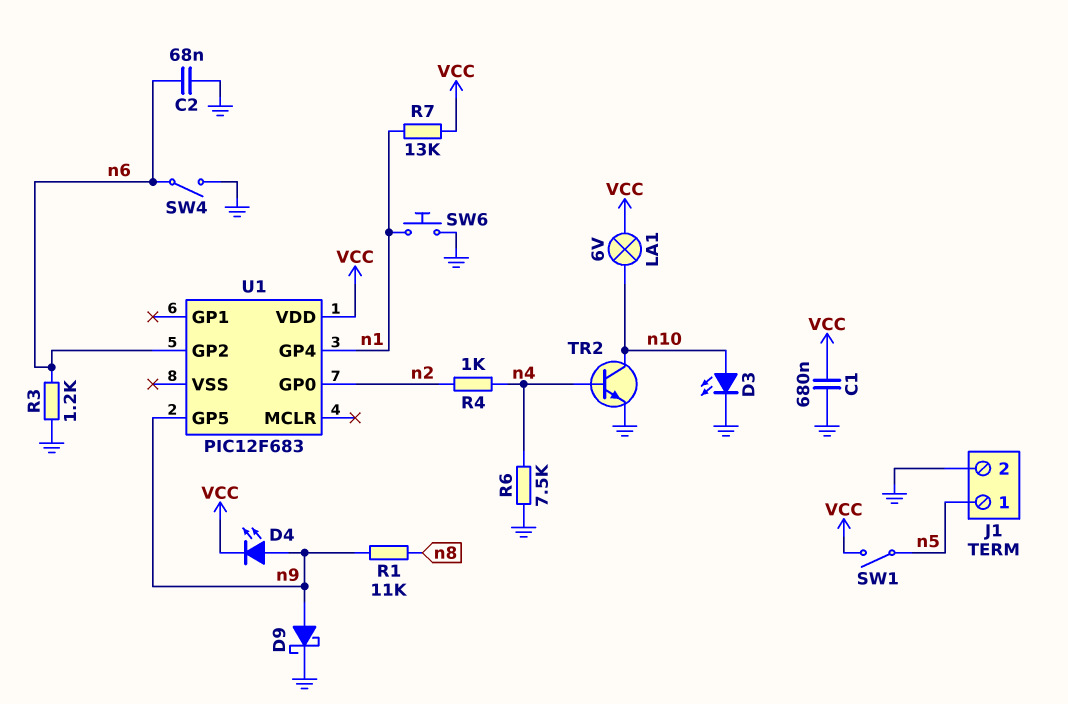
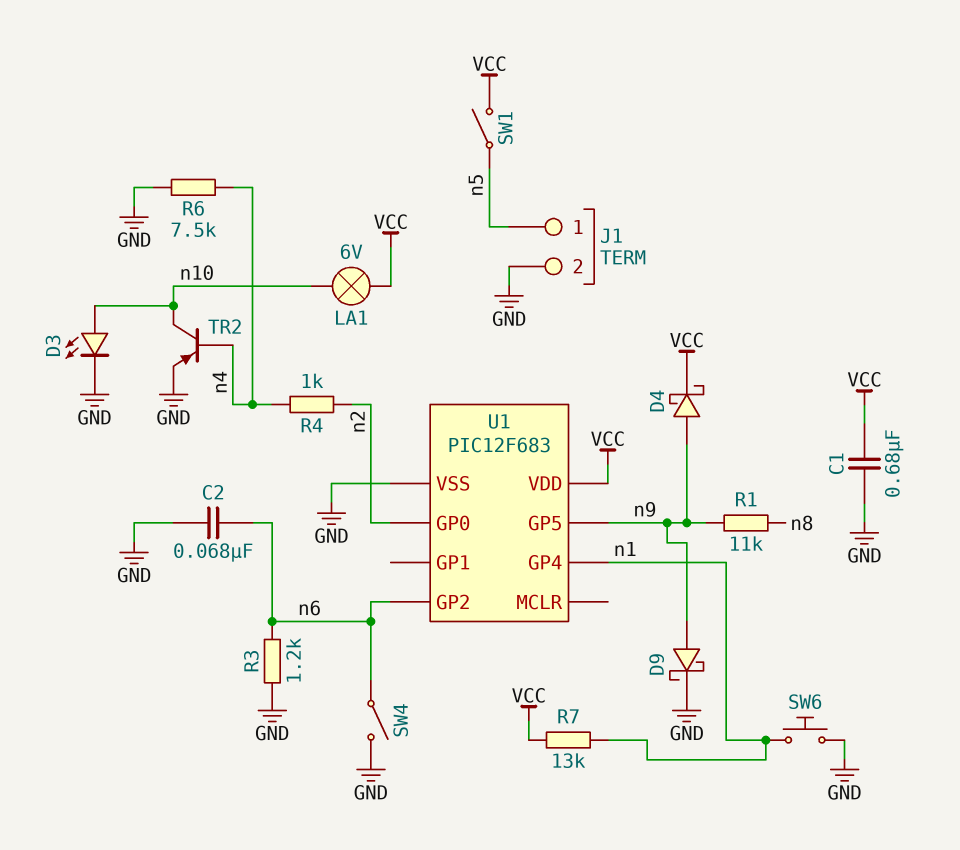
D4: LED (A n9, K VCC) -> schottky (A n9, K VCC)
TR2: NPN (B n4, C n10, E GND) -> PNP (B n4, C n10, E GND)
U1 pin VSS: none -> GND

